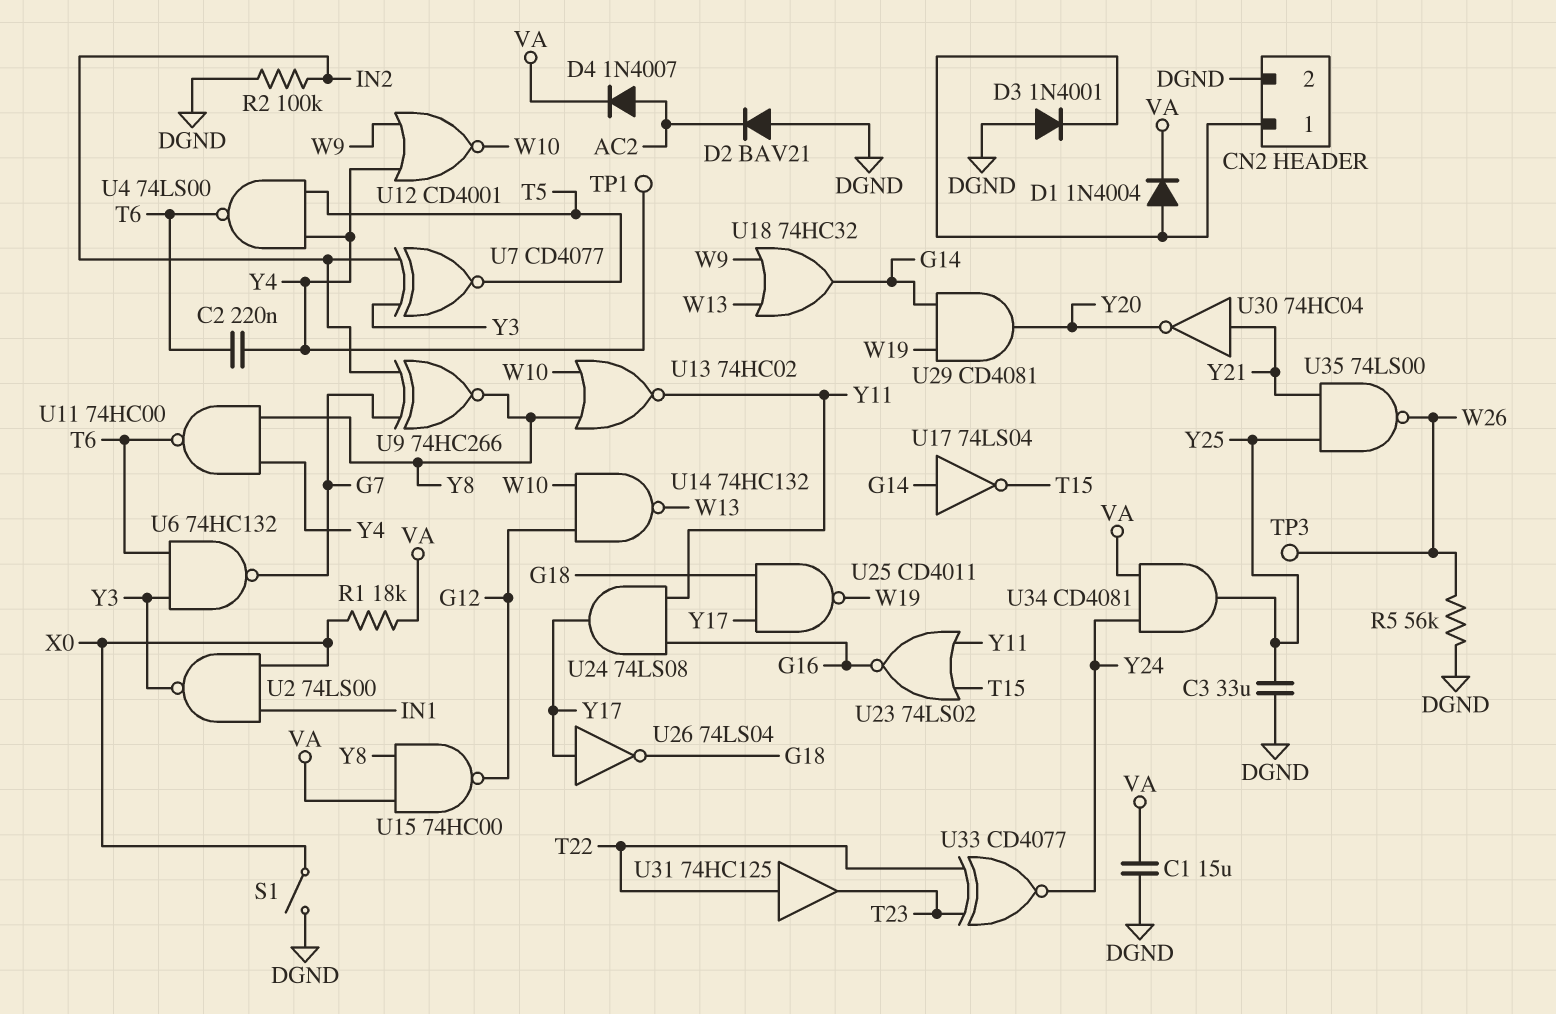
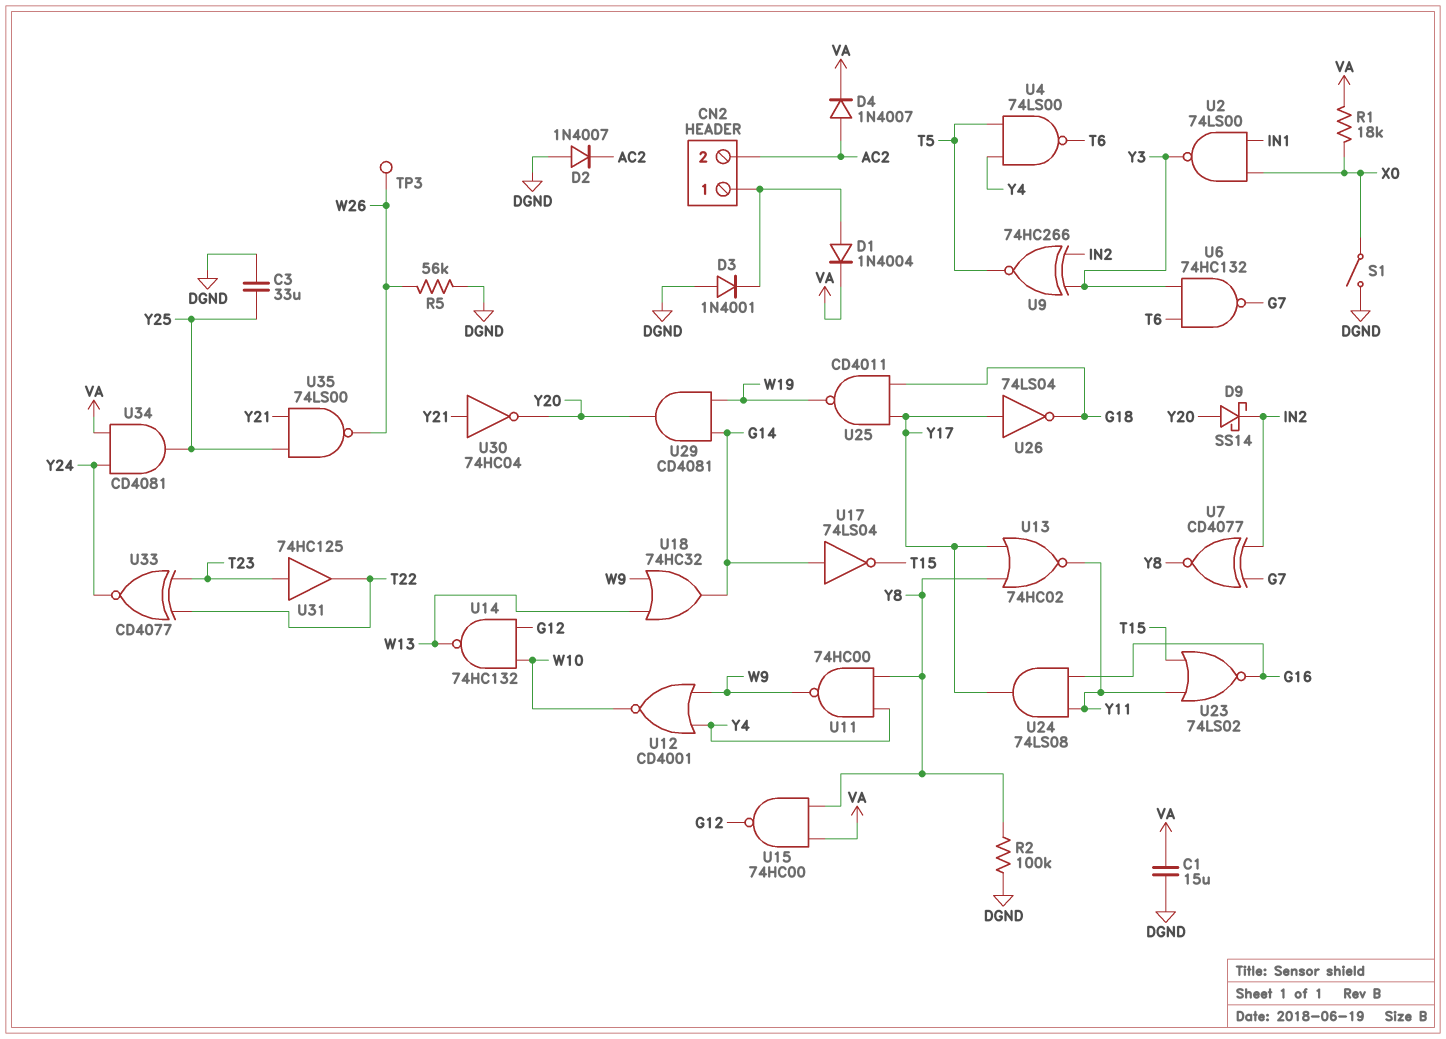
C2: 220nF (T6, Y4) -> none
CN2 pin 2: DGND -> AC2
D2: diode BAV21 (A DGND, K AC2) -> diode 1N4007 (A DGND, K AC2)
D9: none -> schottky SS14 (A Y20, K IN2)
R2: 100k (DGND, IN2) -> 100k (DGND, Y8)
TP1: test point (Y4) -> none
U7: XNOR CD4077 (in IN2, in Y3, out T5) -> XNOR CD4077 (in G7, in IN2, out Y8)
U9: XNOR 74HC266 (in G7, in IN2, out Y8) -> XNOR 74HC266 (in IN2, in Y3, out T5)
U11: NAND 74HC00 (in Y4, in Y8, out T6) -> NAND 74HC00 (in Y4, in Y8, out W9)
U13: NOR 74HC02 (in W10, in Y8, out Y11) -> NOR 74HC02 (in Y8, in Y17, out Y11)
U31: buffer 74HC125 (in T22, out T23) -> buffer 74HC125 (in T23, out T22)

